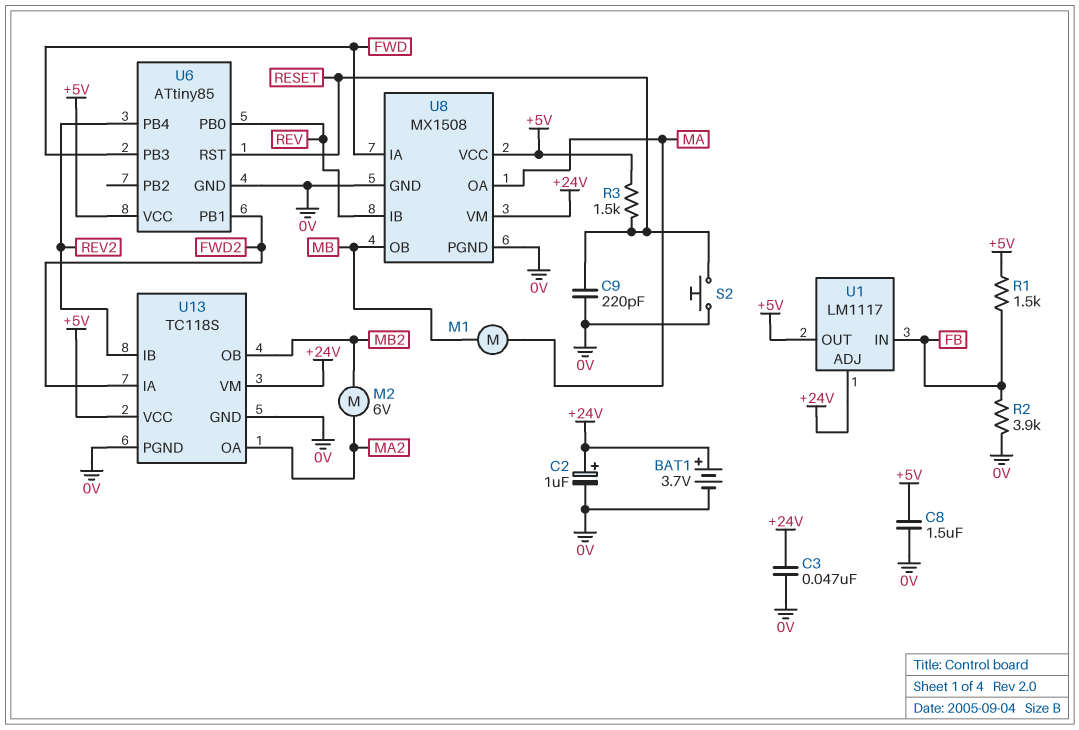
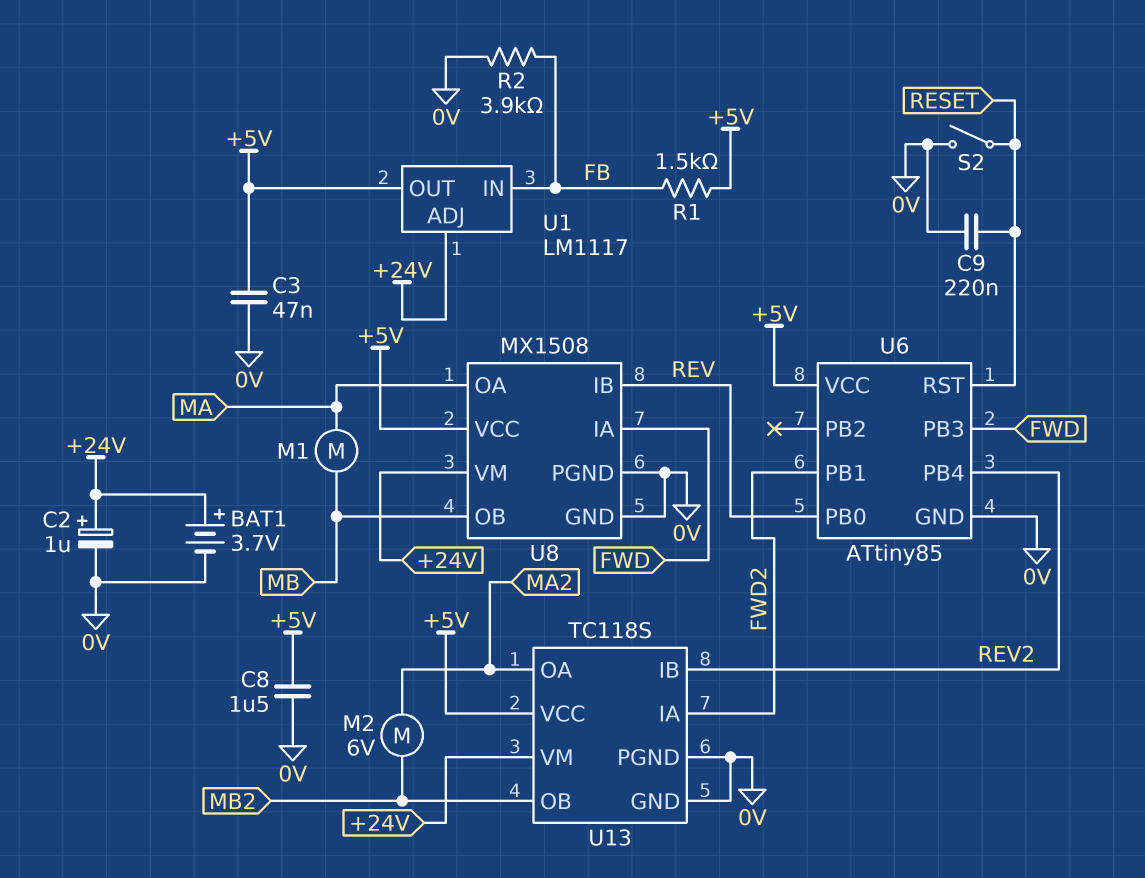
C3: 47nF (+24V, 0V) -> 47nF (+5V, 0V)
C9: 220pF (0V, RESET) -> 220nF (0V, RESET)
R3: 1.5k (+5V, RESET) -> none
S2: button (0V, RESET) -> switch (0V, RESET)

